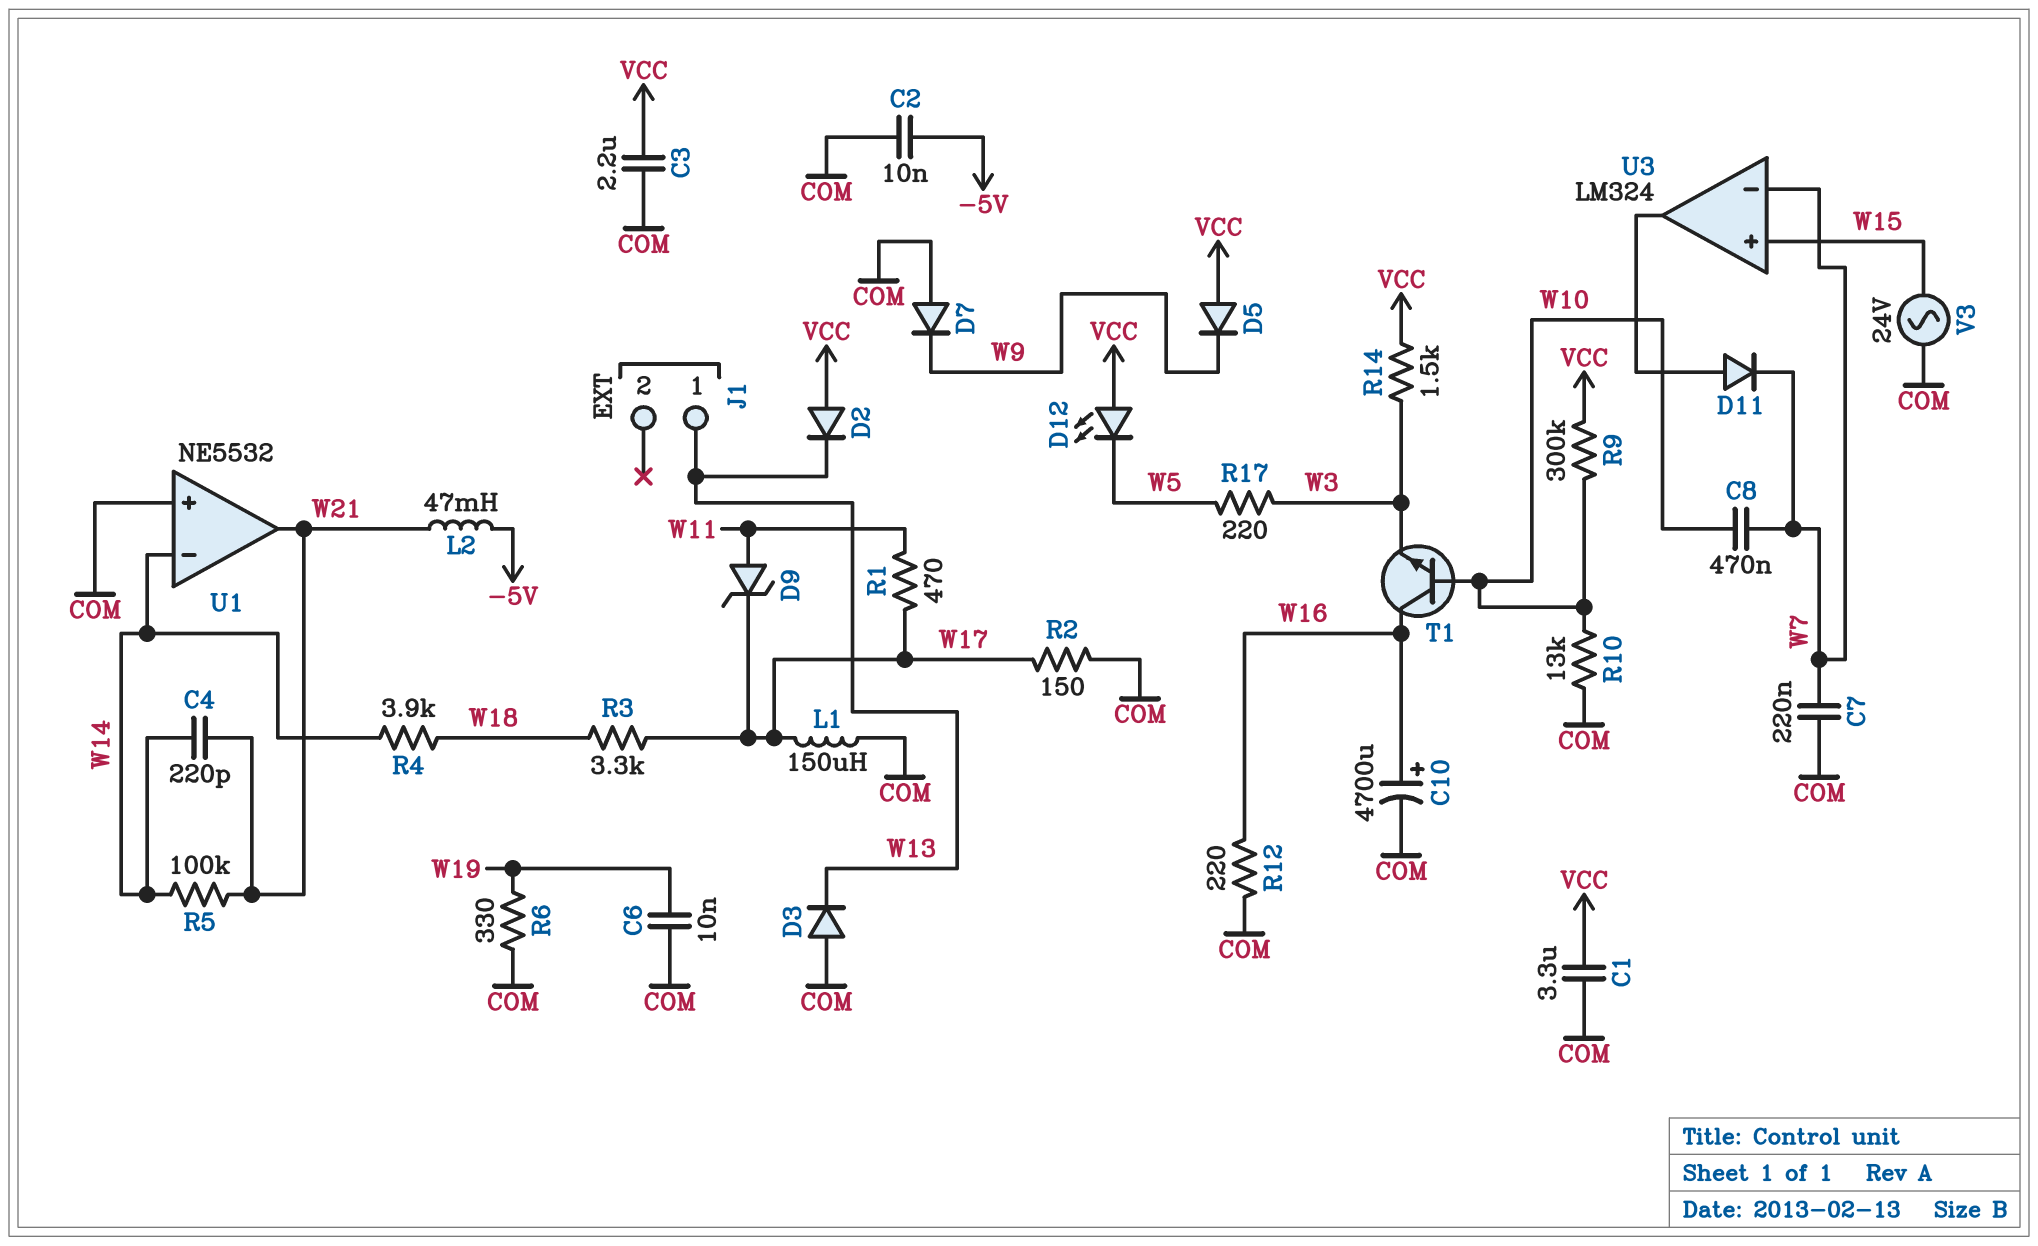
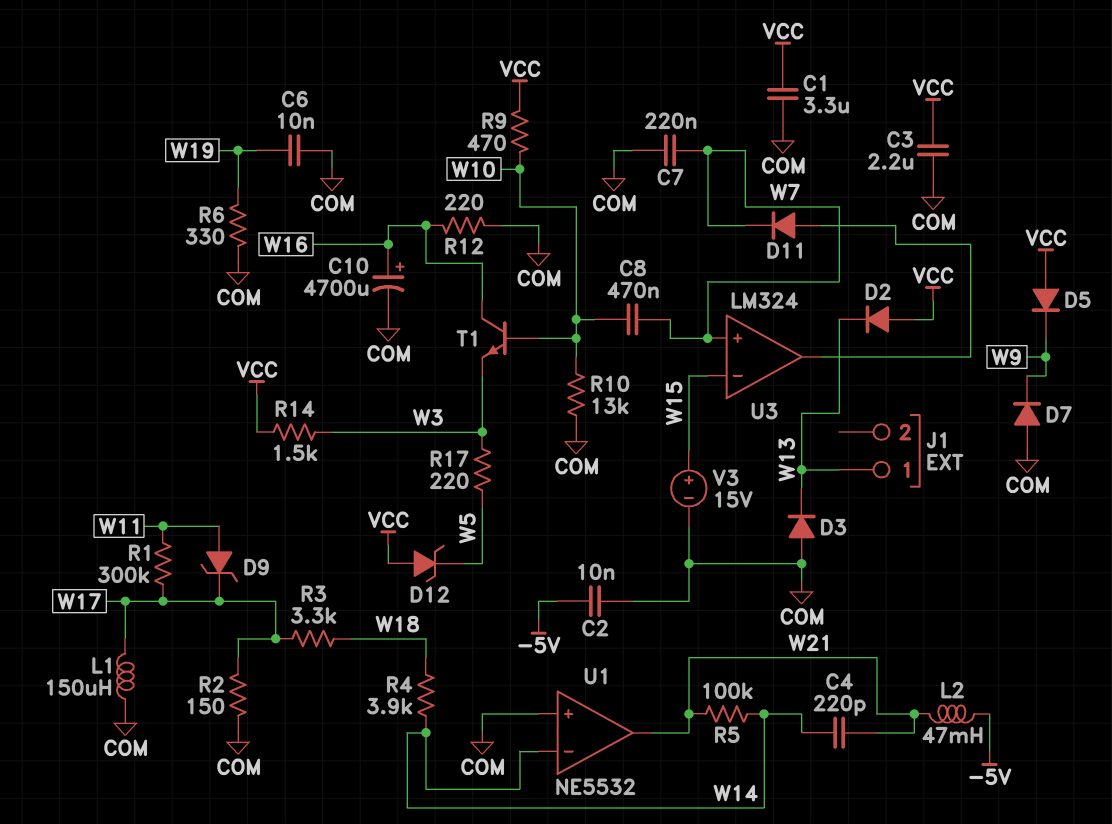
D12: LED (A VCC, K W5) -> zener (A VCC, K W5)
R1: 470 (W11, W17) -> 300k (W11, W17)
R9: 300k (VCC, W10) -> 470 (VCC, W10)
U3 pin in+: W15 -> W7
U3 pin in-: W7 -> W15
V3: AC 24V (COM, W15) -> 15V (plus W15, minus COM)

